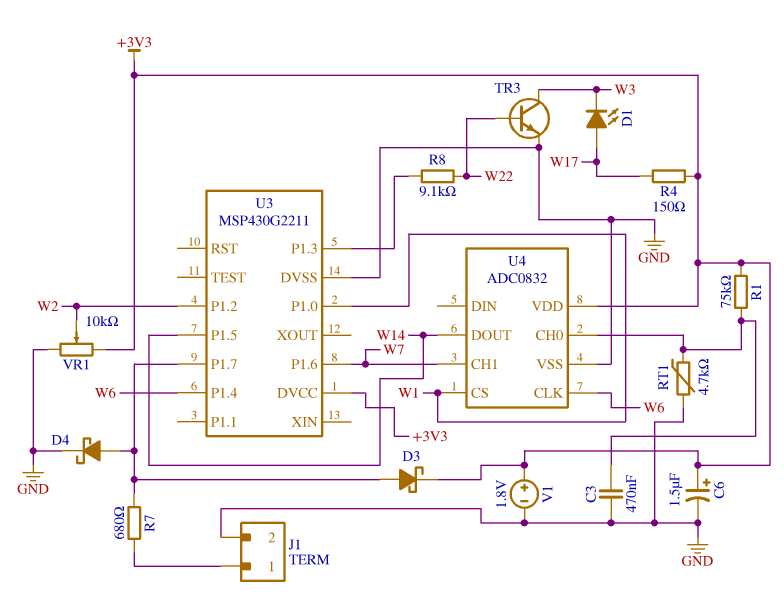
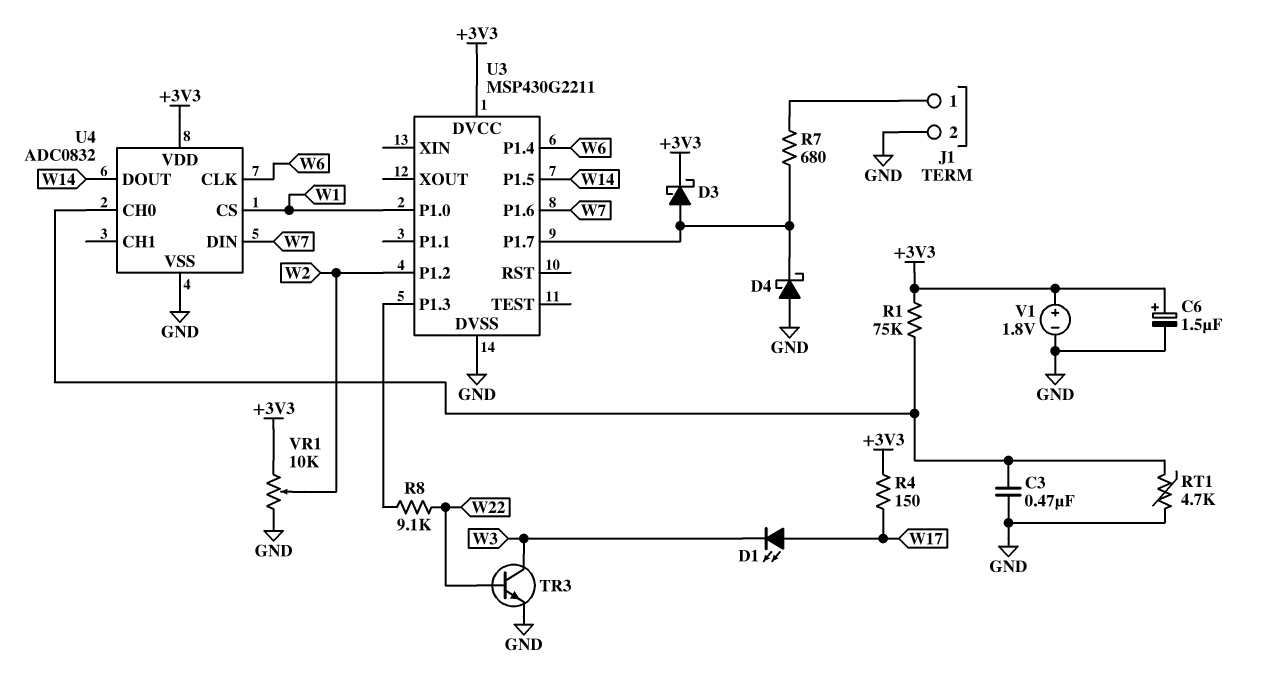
D4: schottky (A U3/P1.7, K GND) -> schottky (A GND, K U3/P1.7)
U4 pin CH1: W7 -> none
U4 pin DIN: none -> W7

